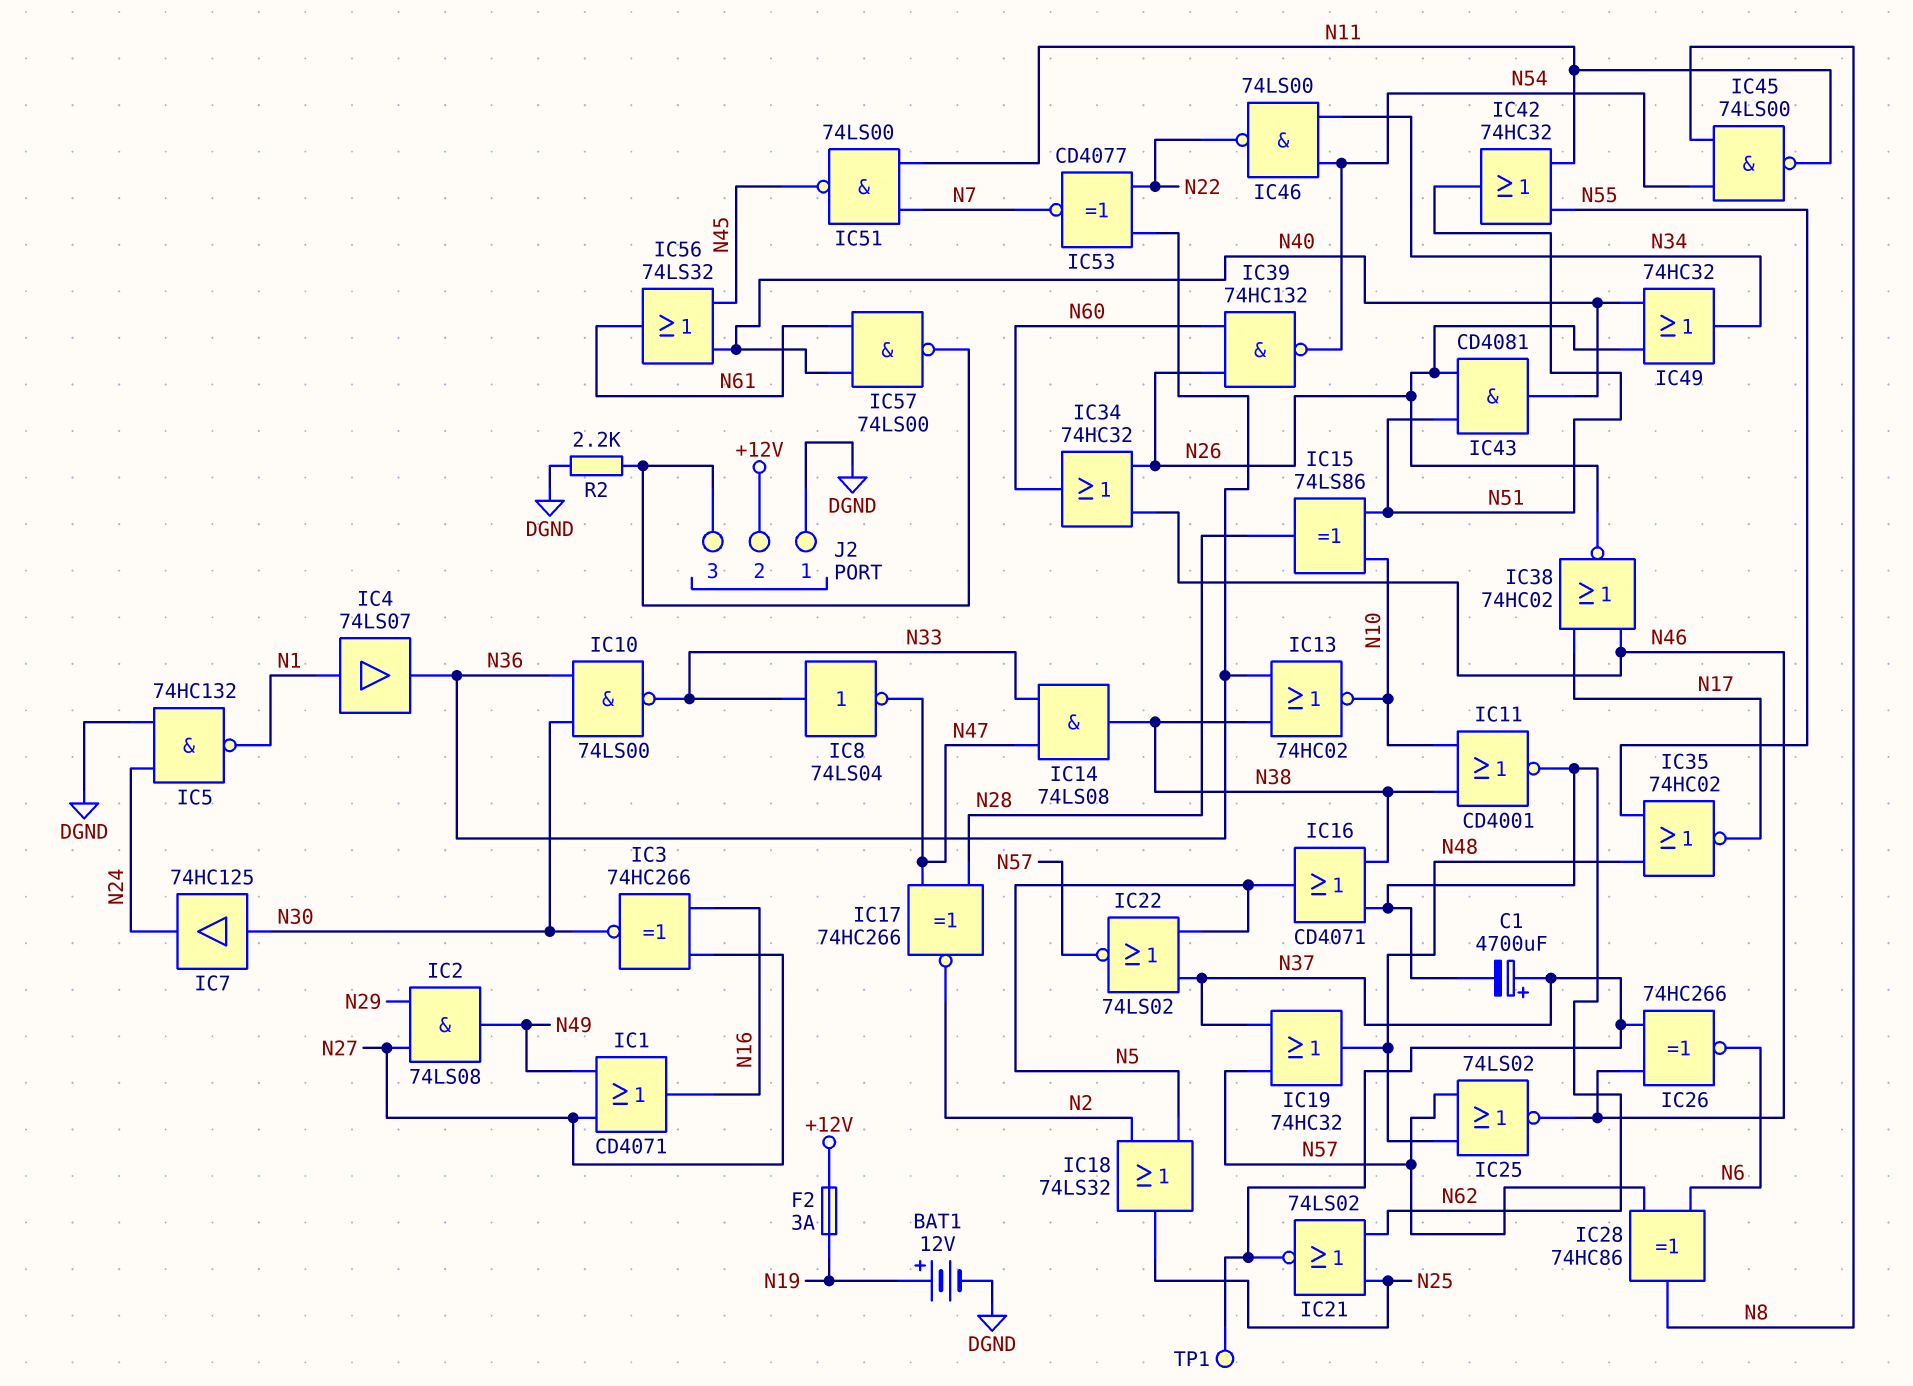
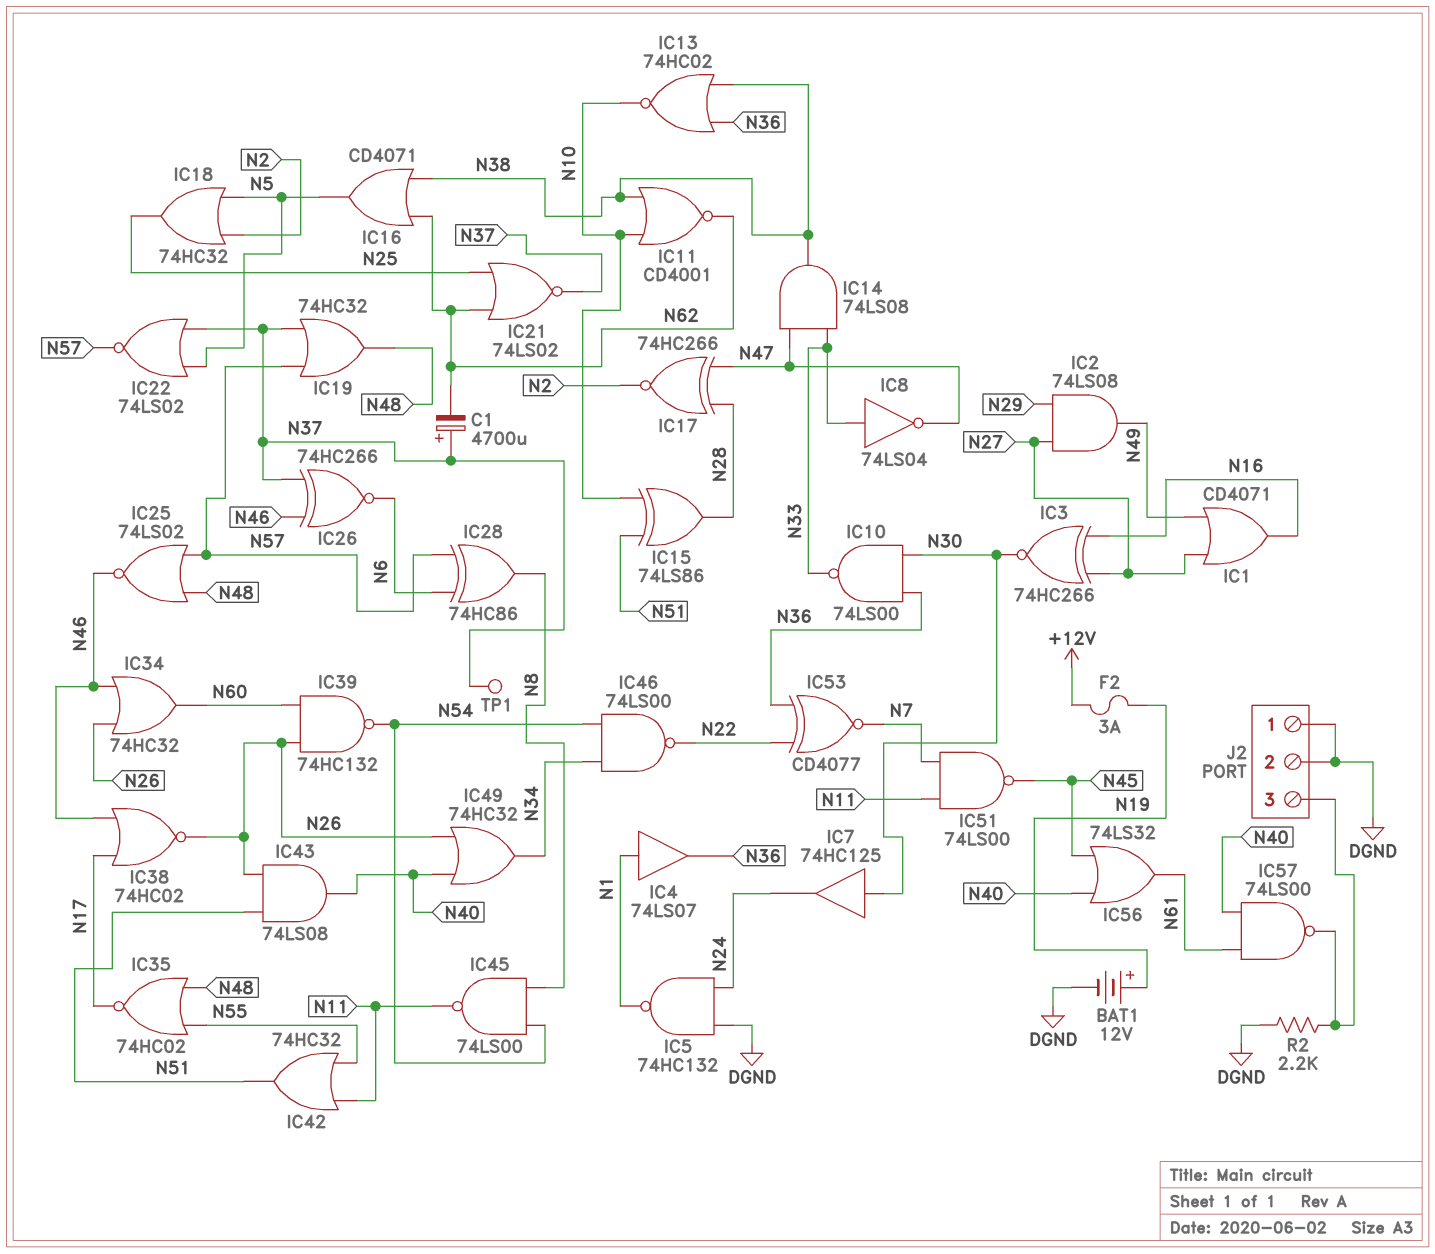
IC18: OR 74LS32 (in N2, in N5, out N25) -> OR 74HC32 (in N2, in N5, out N25)
IC43: AND CD4081 (in N26, in N51, out N40) -> AND 74LS08 (in N26, in N51, out N40)
J2 pin 2: +12V -> DGND

